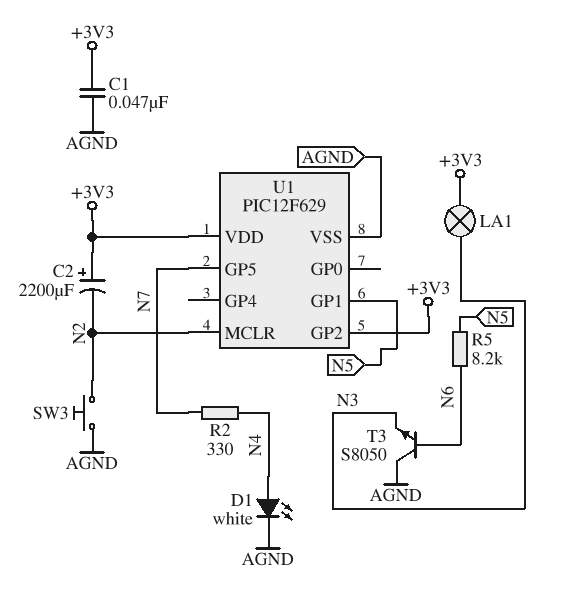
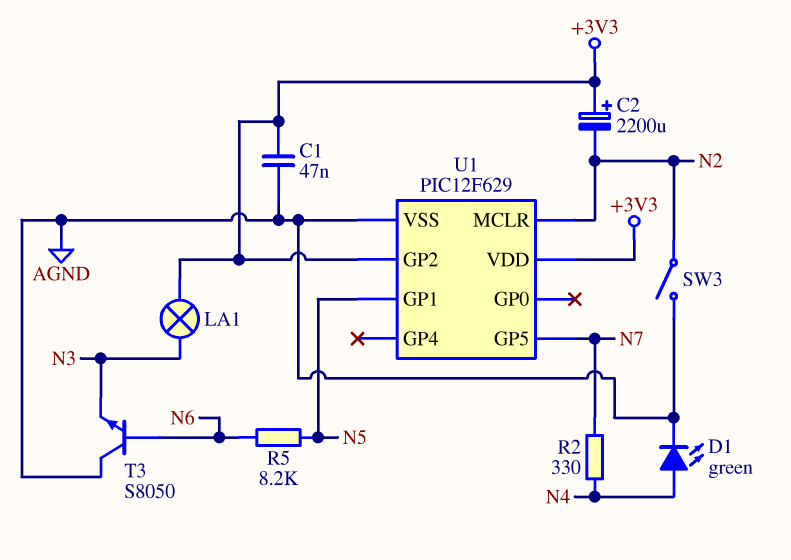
D1: LED white (A N4, K AGND) -> LED green (A N4, K AGND)
SW3: button (AGND, N2) -> switch (AGND, N2)

